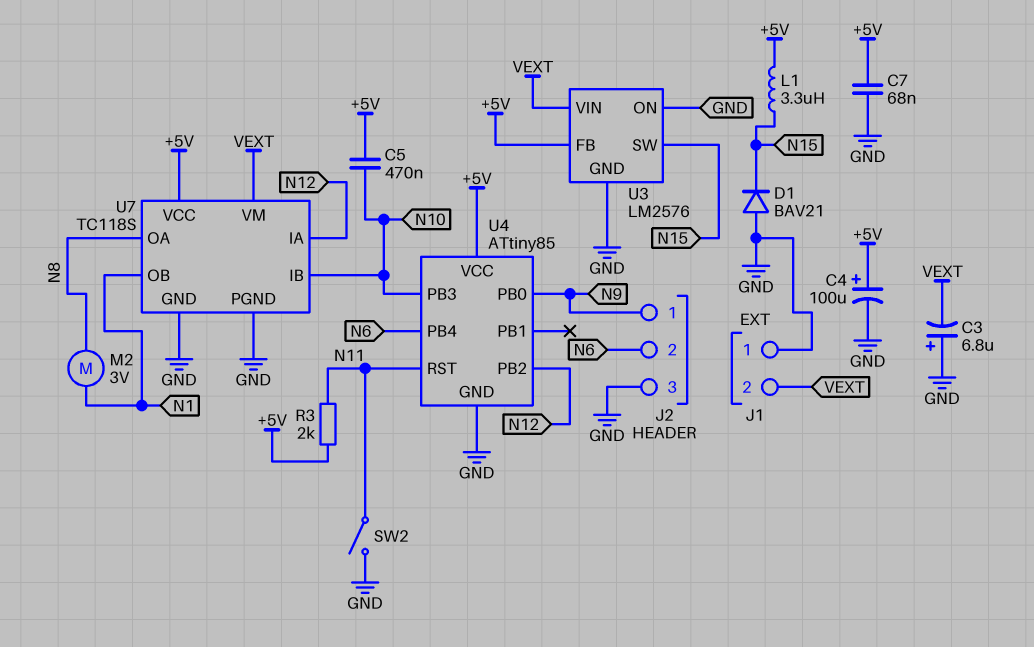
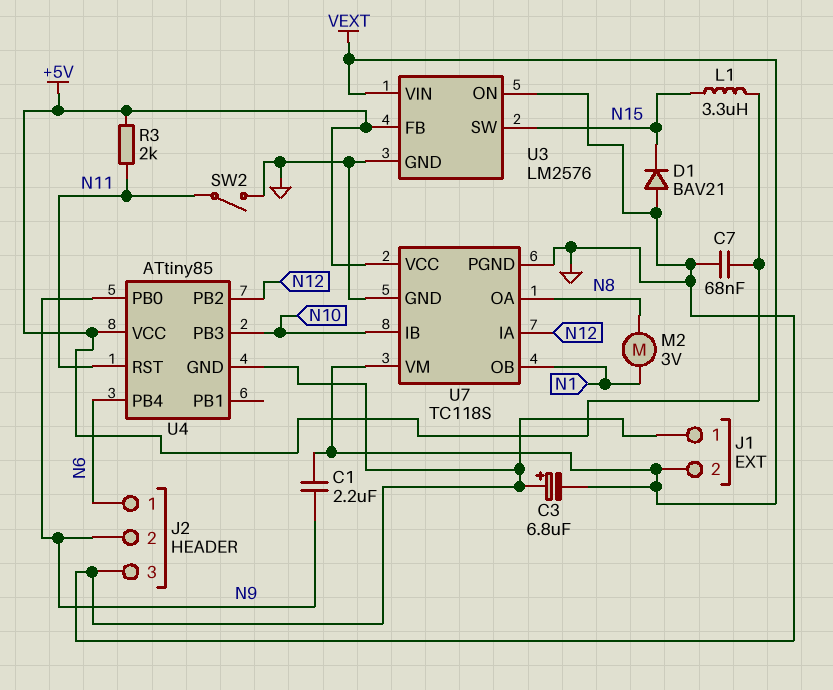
C1: none -> 2.2uF (N9, VEXT)
C4: 100uF (plus +5V, minus GND) -> none
C5: 470nF (+5V, N10) -> none
J2 pin 1: N9 -> N6
J2 pin 2: N6 -> N9

